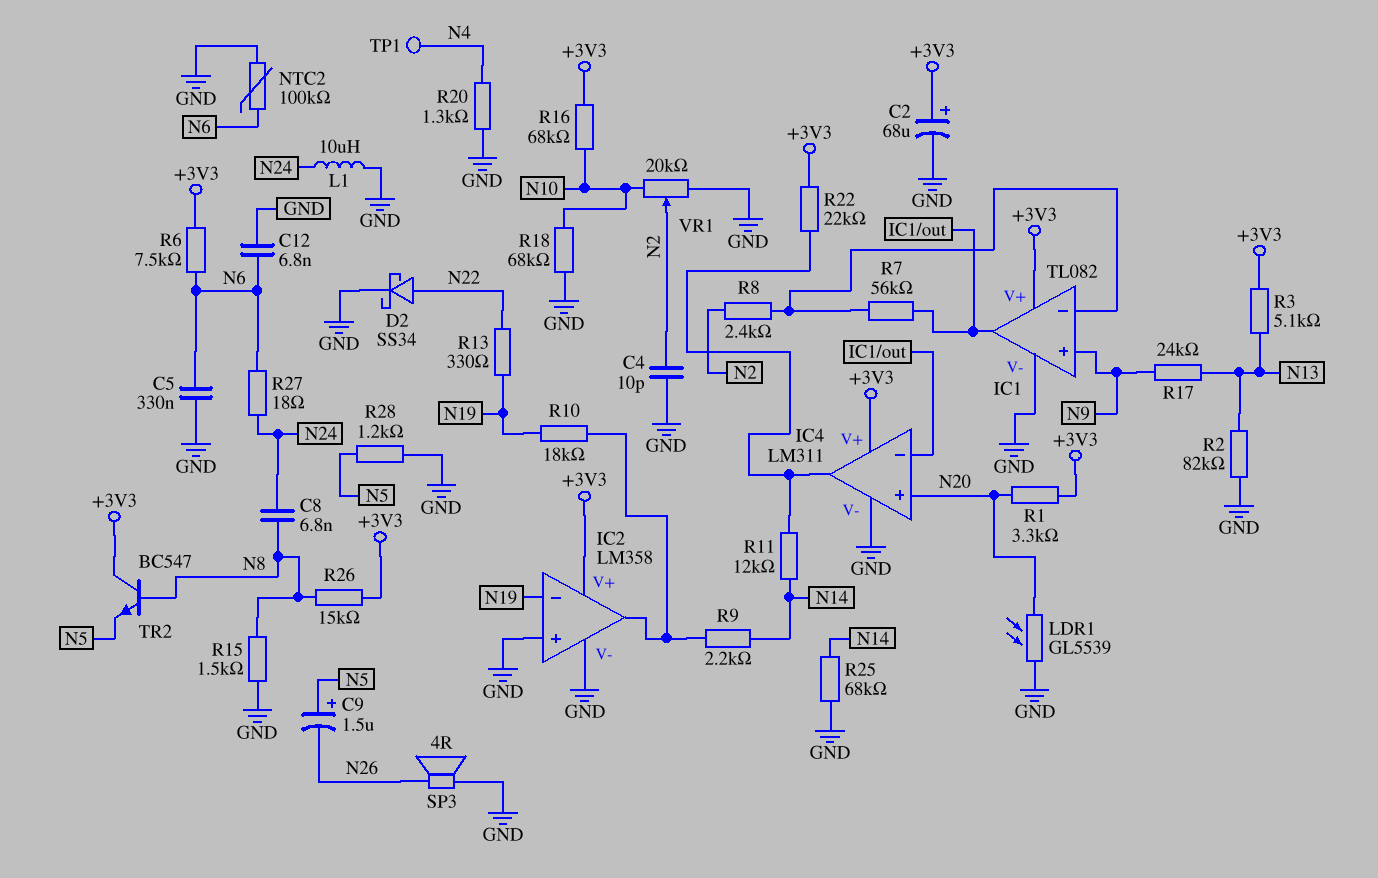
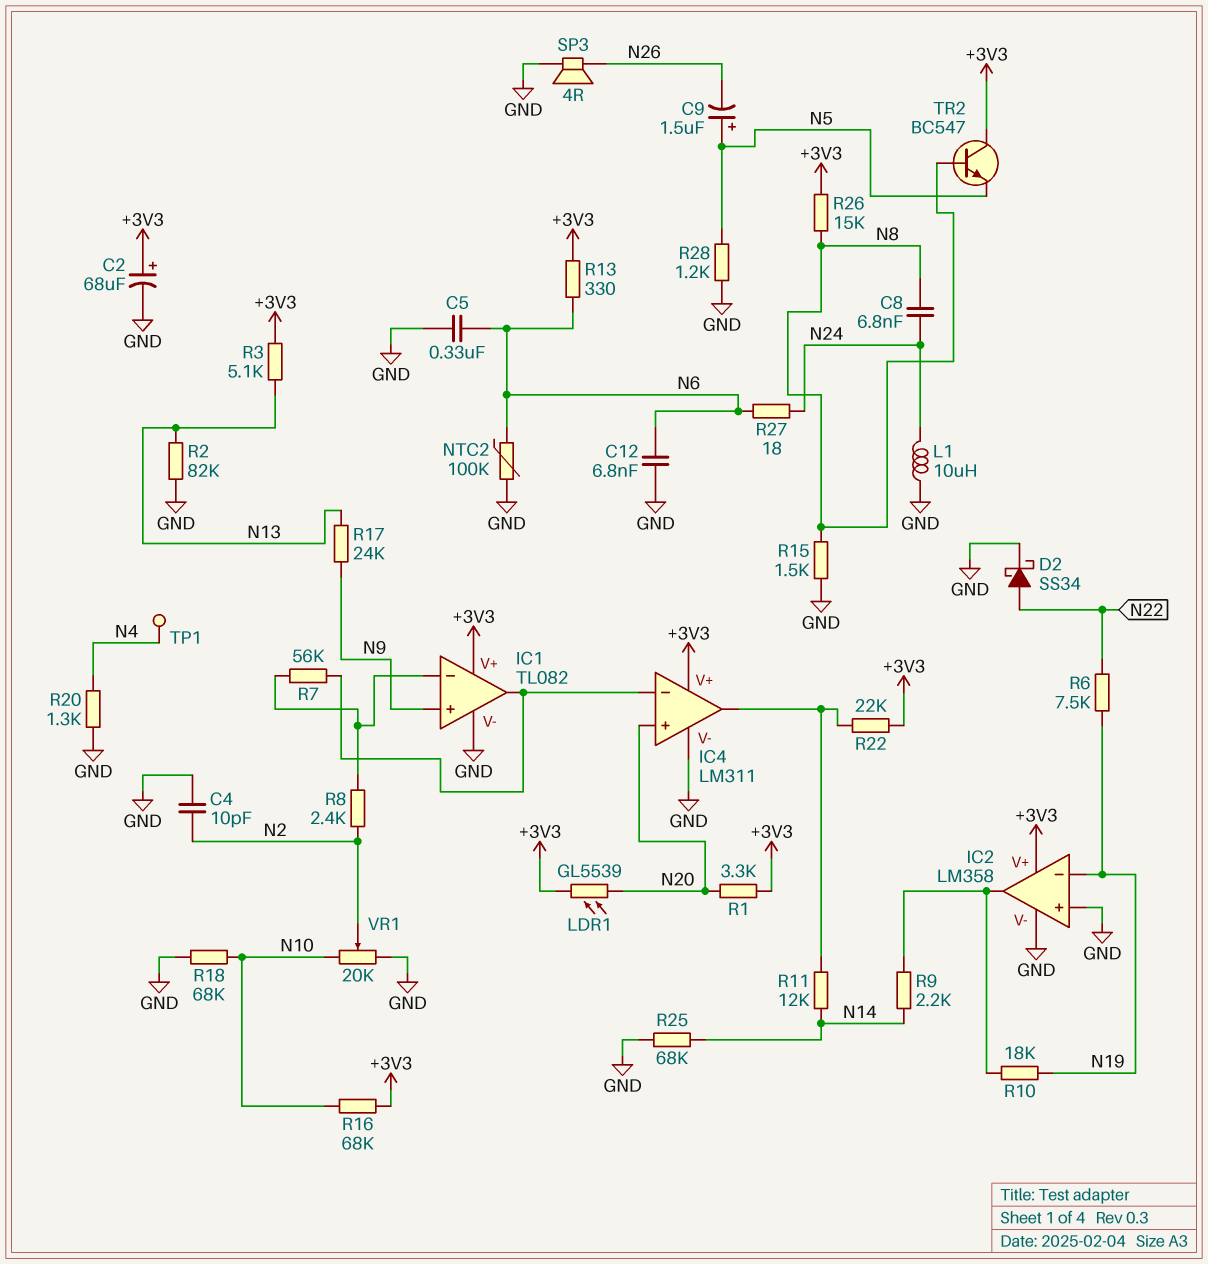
LDR1: GL5539 (GND, N20) -> GL5539 (+3V3, N20)
R6: 7.5k (+3V3, N6) -> 7.5k (N19, N22)
R13: 330 (N19, N22) -> 330 (+3V3, N6)

